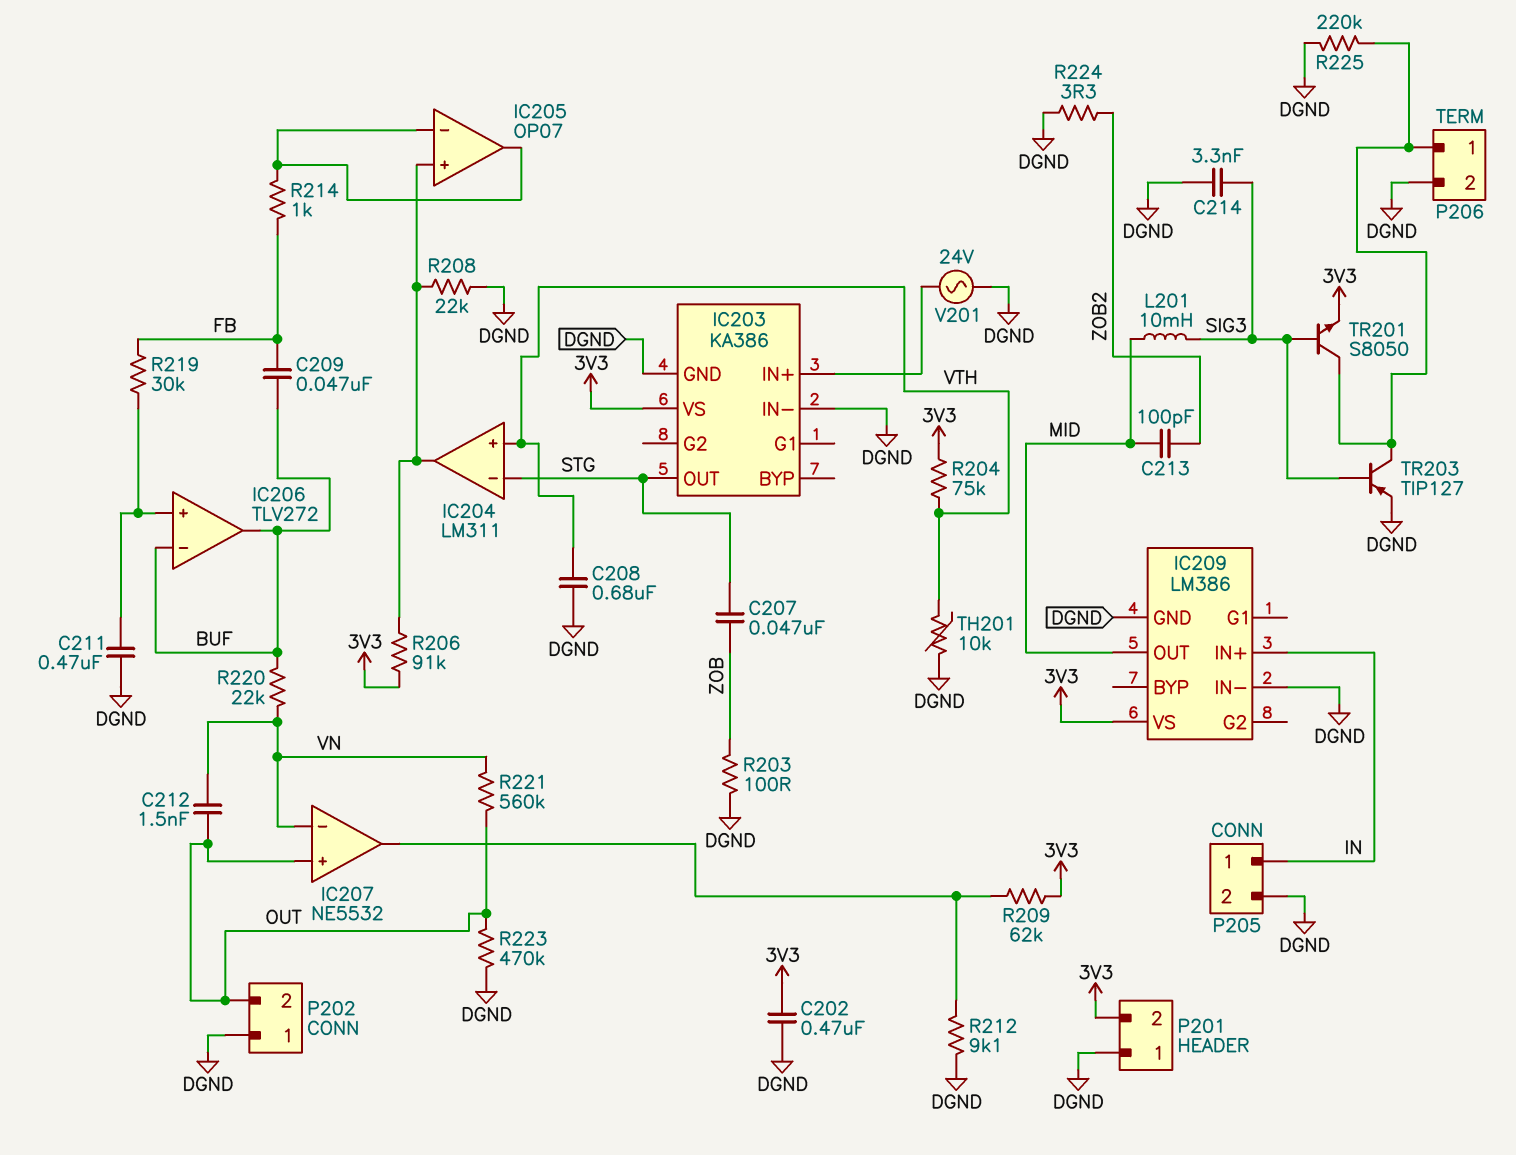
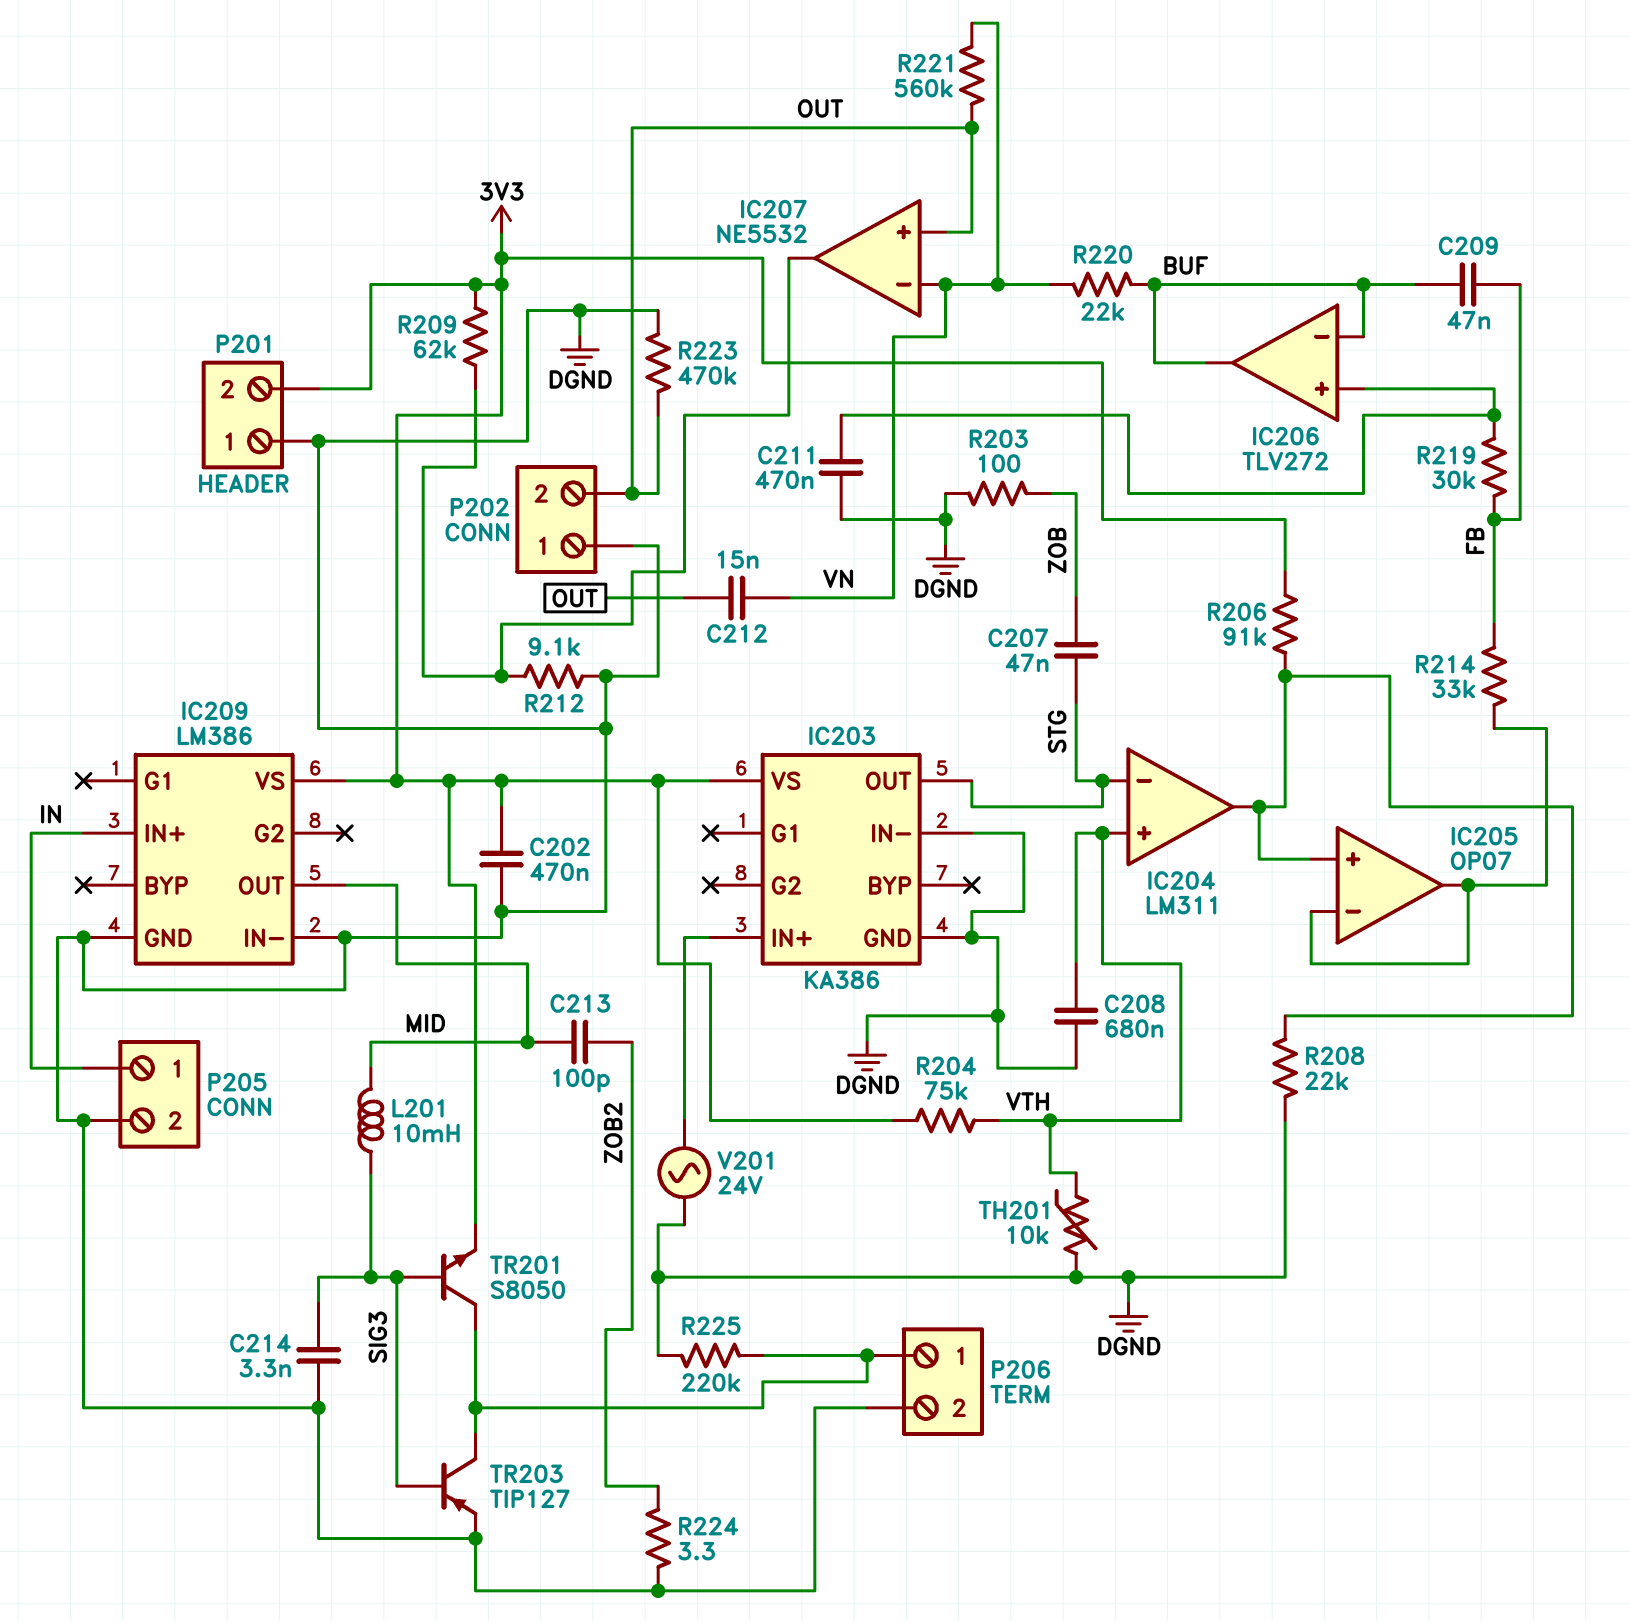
C212: 1.5nF (OUT, VN) -> 15nF (OUT, VN)
R214: 1k (FB, IC205/in-) -> 33k (FB, IC205/in-)

